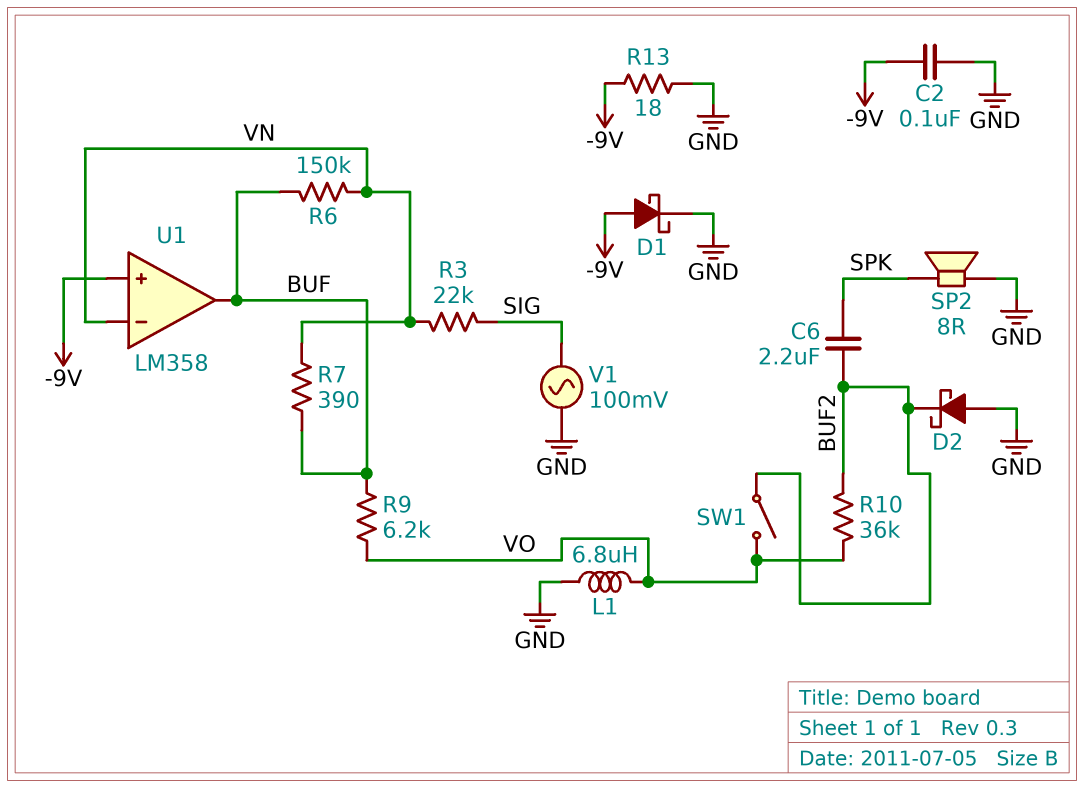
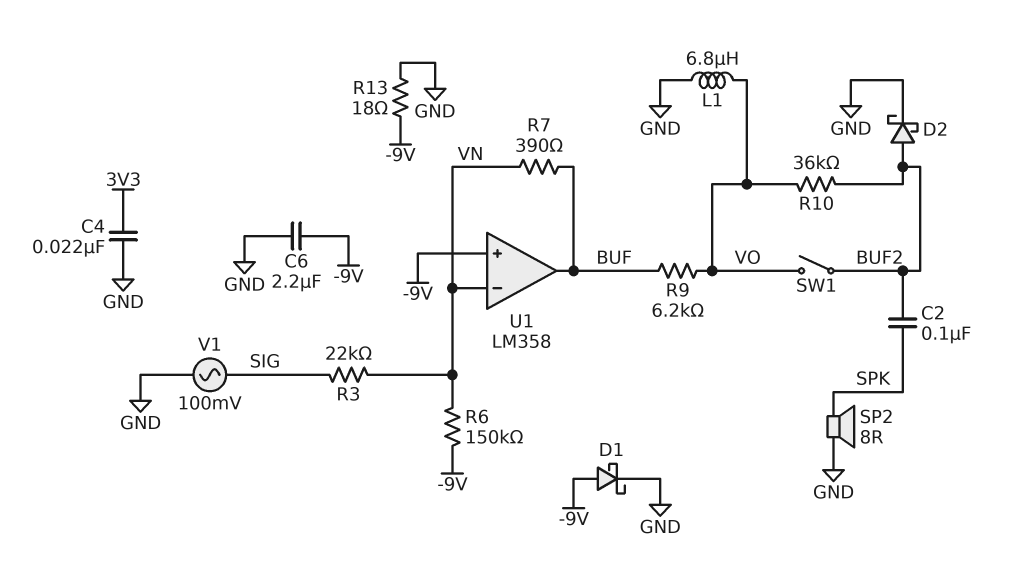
C2: 100nF (-9V, GND) -> 100nF (BUF2, SPK)
C4: none -> 22nF (3V3, GND)
C6: 2.2uF (BUF2, SPK) -> 2.2uF (-9V, GND)
D2: schottky (A GND, K BUF2) -> schottky (A BUF2, K GND)
R6: 150k (BUF, VN) -> 150k (-9V, VN)

